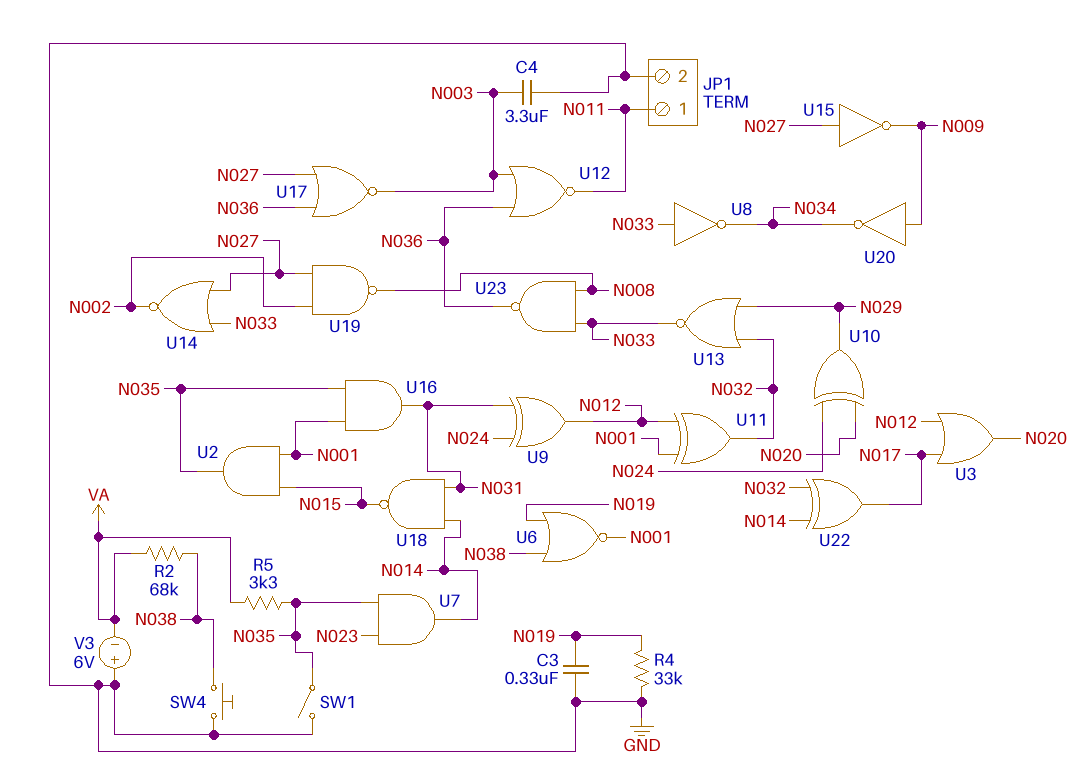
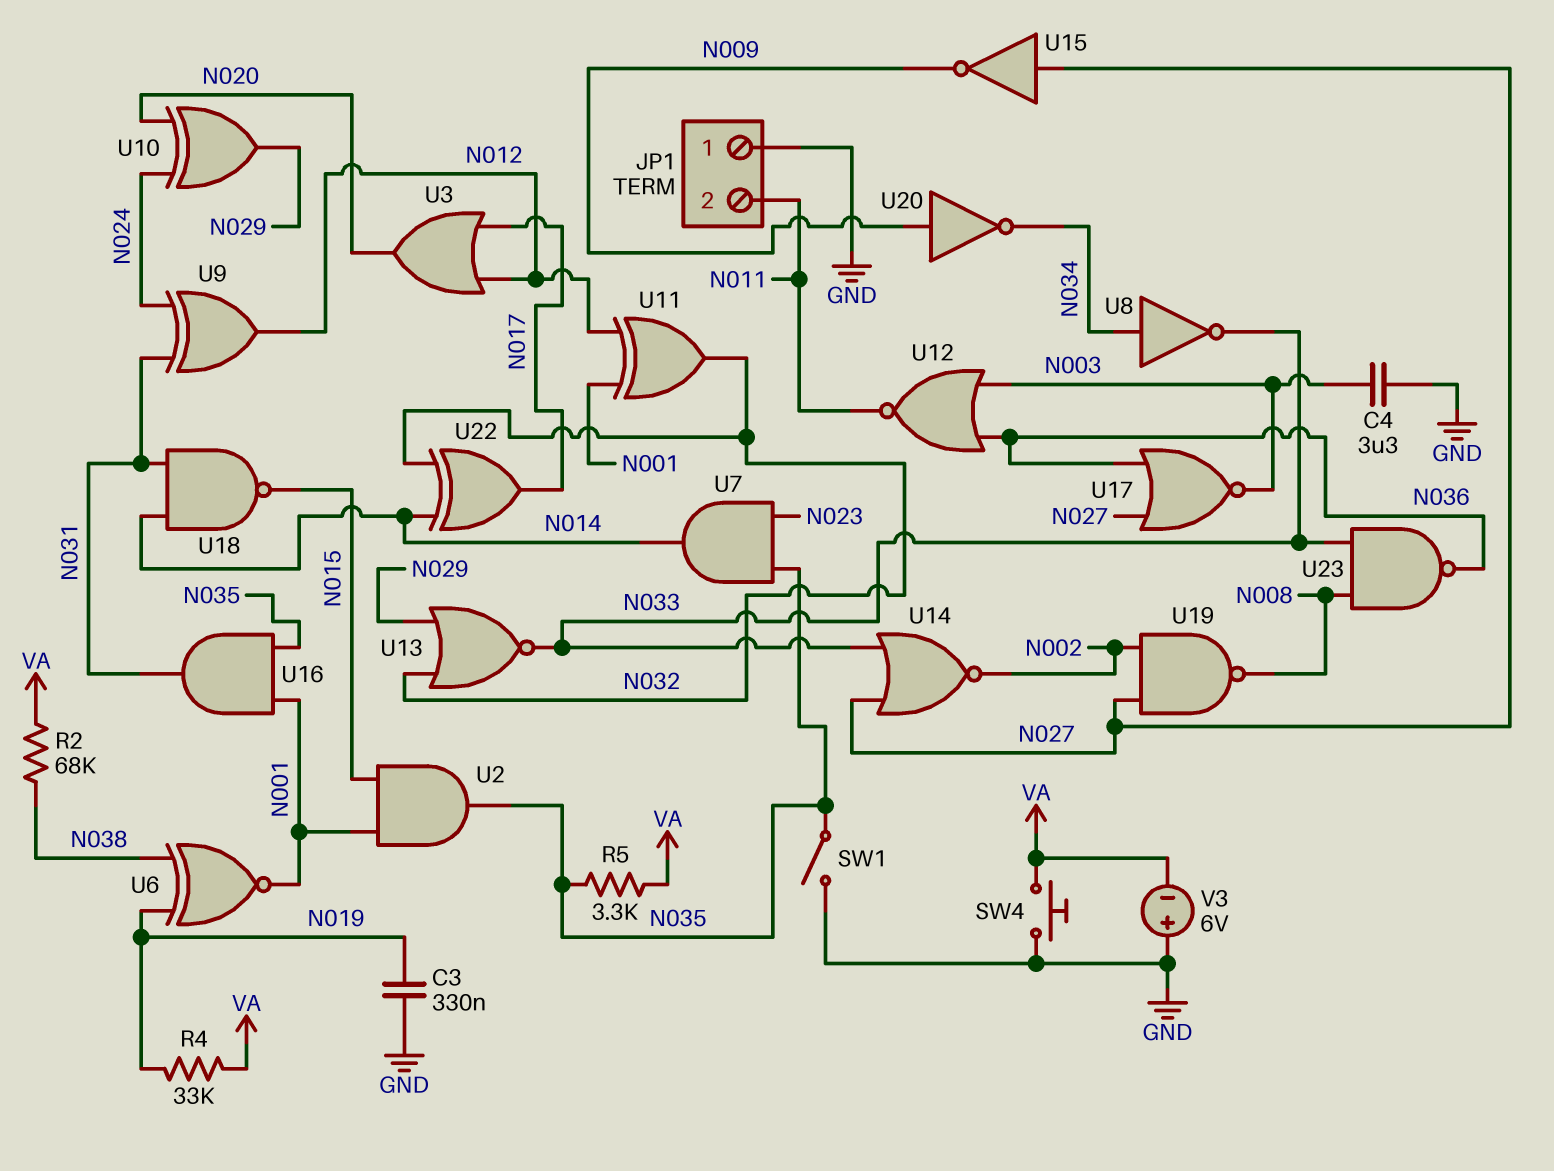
JP1 pin 1: N011 -> GND
JP1 pin 2: GND -> N011
R4: 33k (GND, N019) -> 33k (N019, VA)
SW4: button (GND, N038) -> button (GND, VA)
U6: NOR (in N019, in N038, out N001) -> XNOR (in N019, in N038, out N001)
U8: NOT (in N033, out N034) -> NOT (in N034, out N033)

